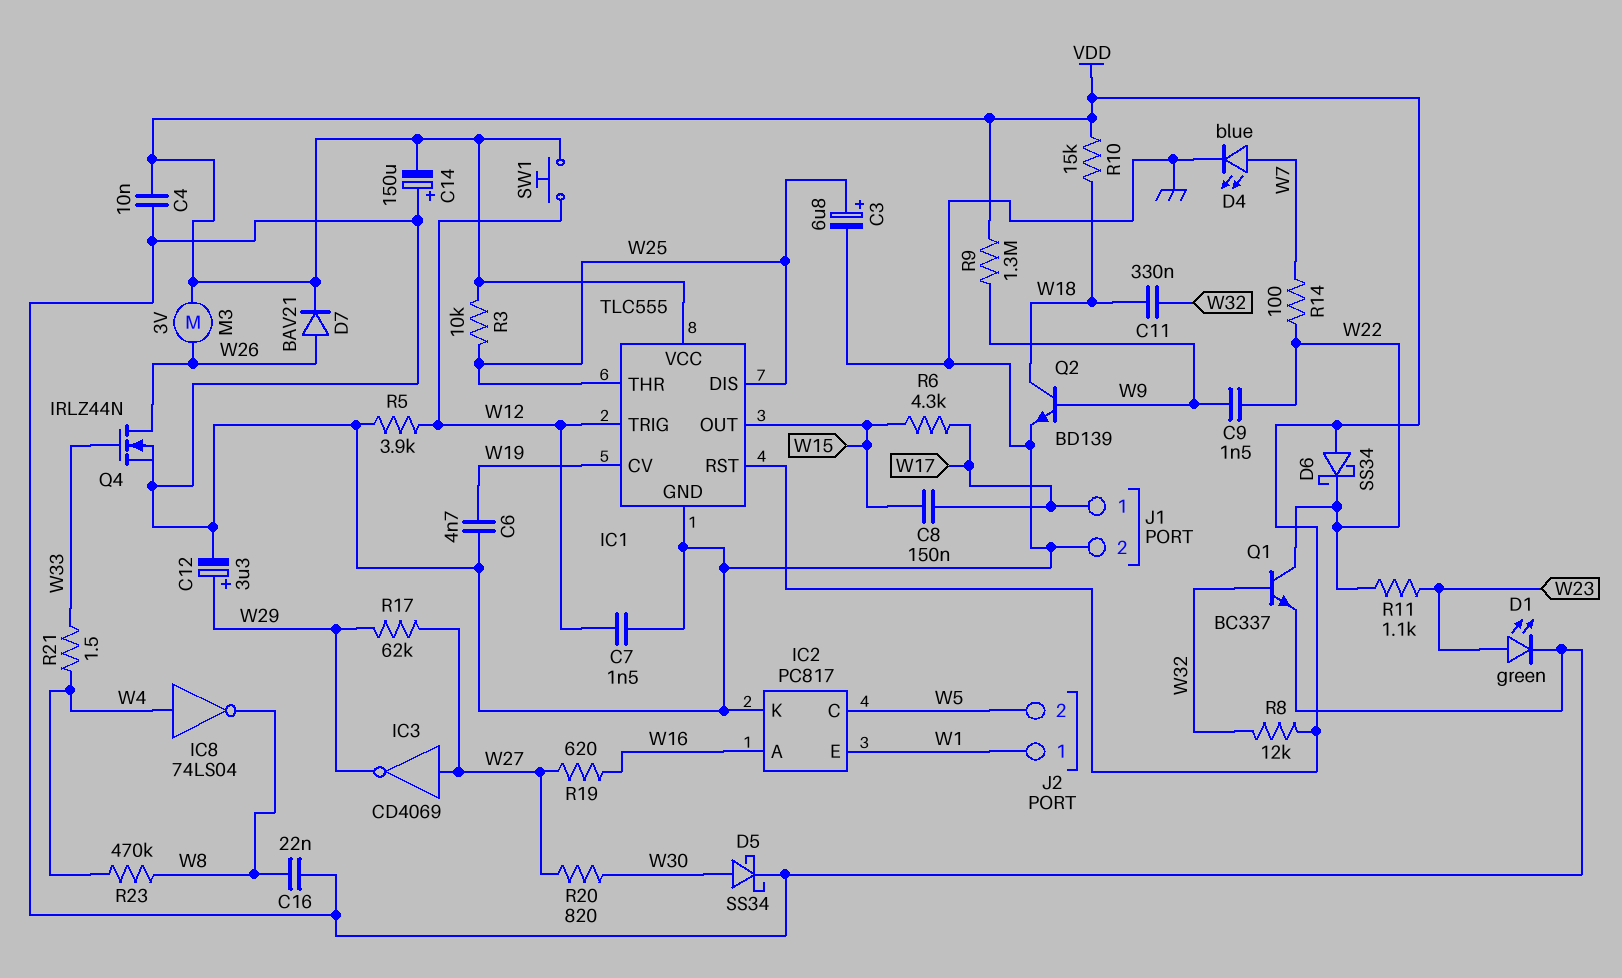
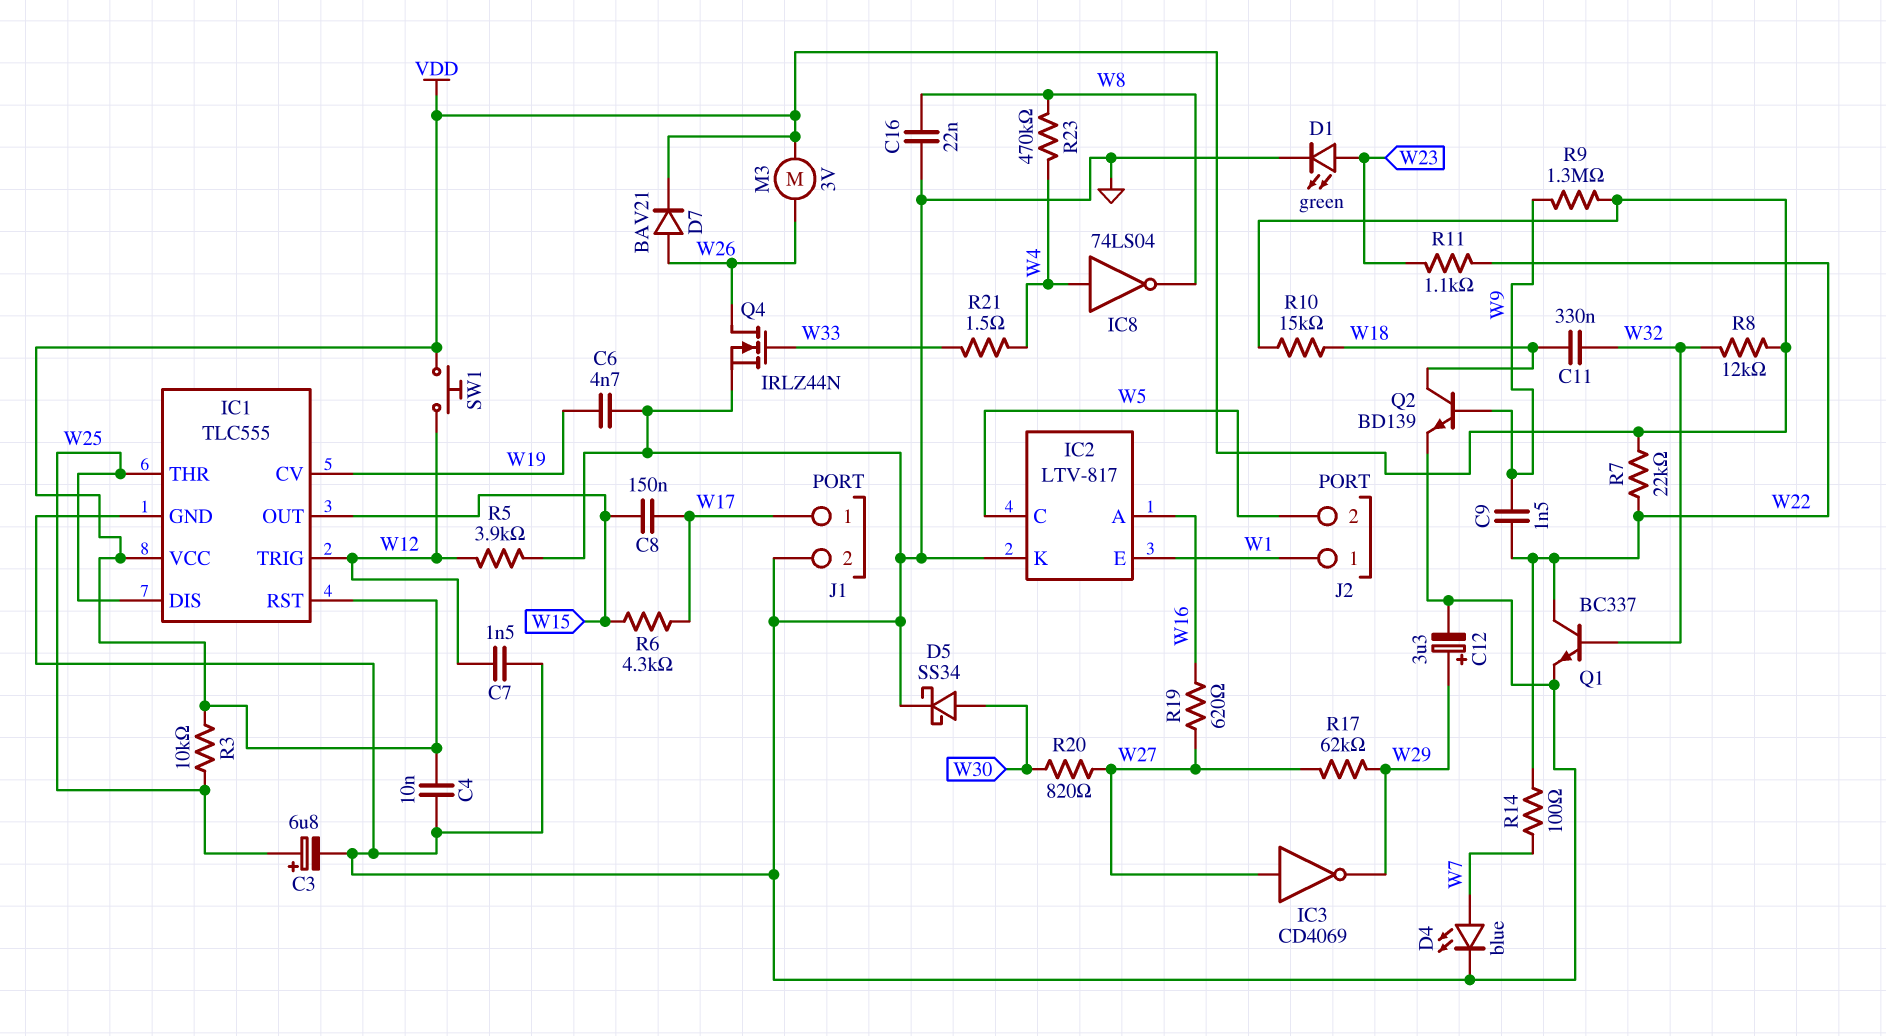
C14: 150uF (plus GND, minus VDD) -> none
D6: schottky SS34 (A VDD, K W22) -> none
IC2: PC817 -> LTV-817
R7: none -> 22k (VDD, W22)

